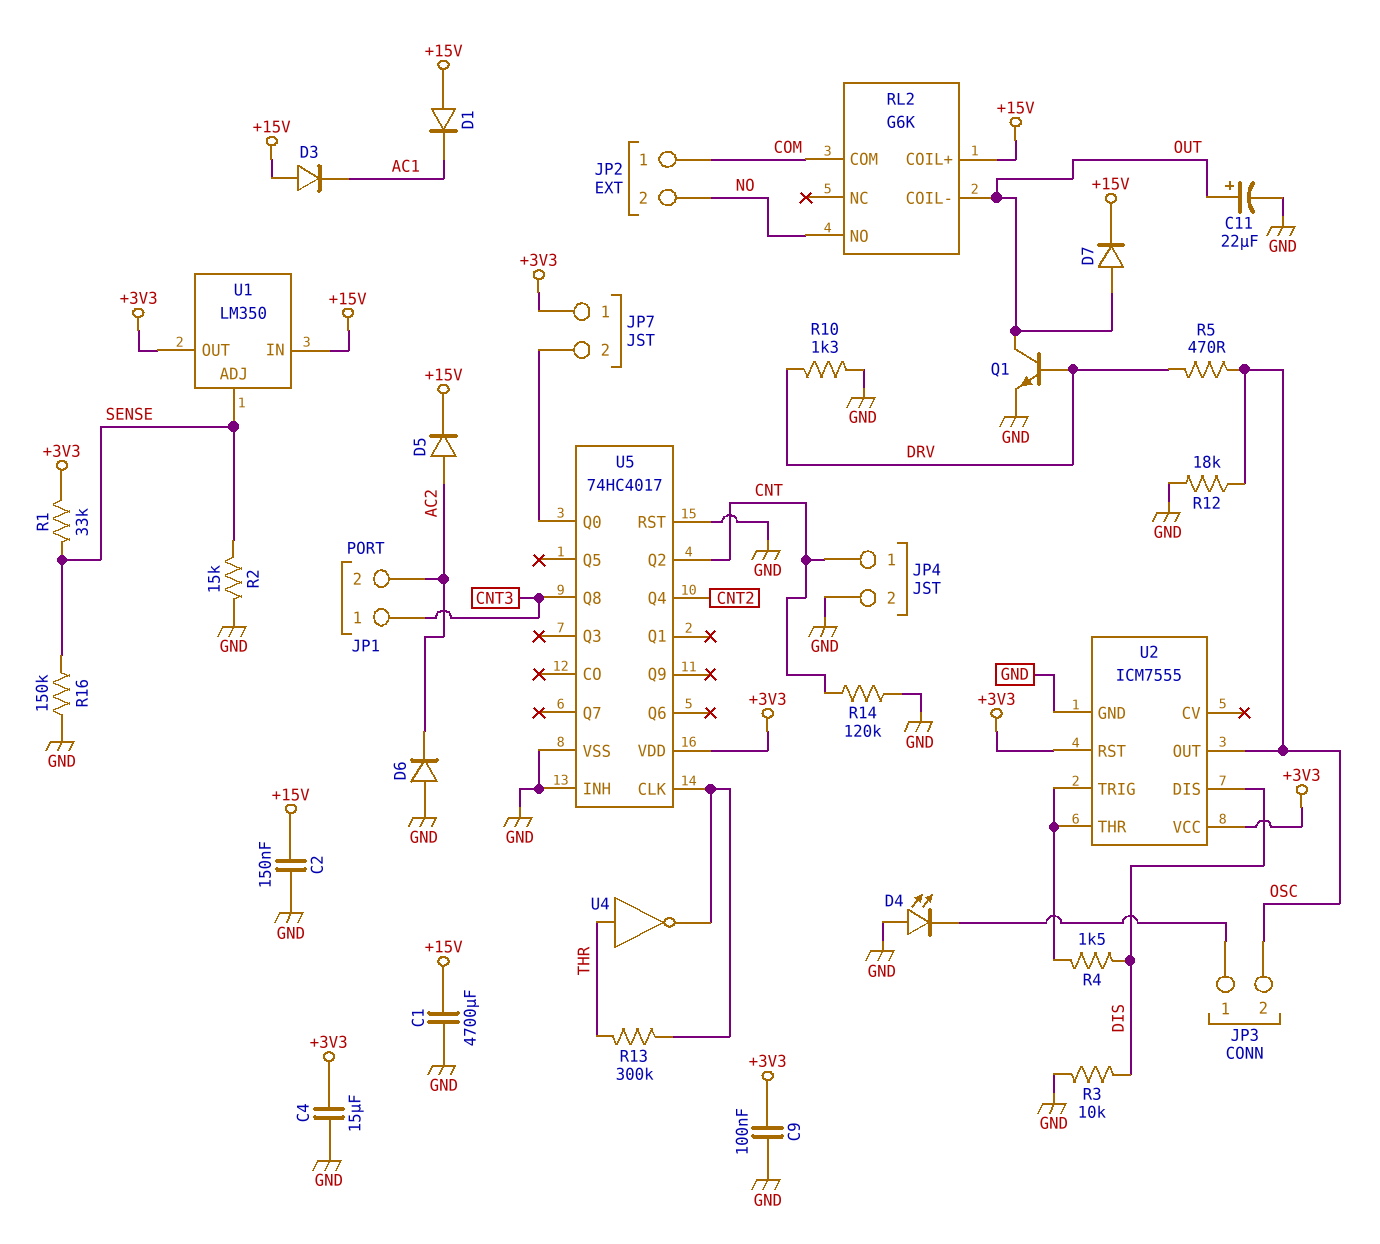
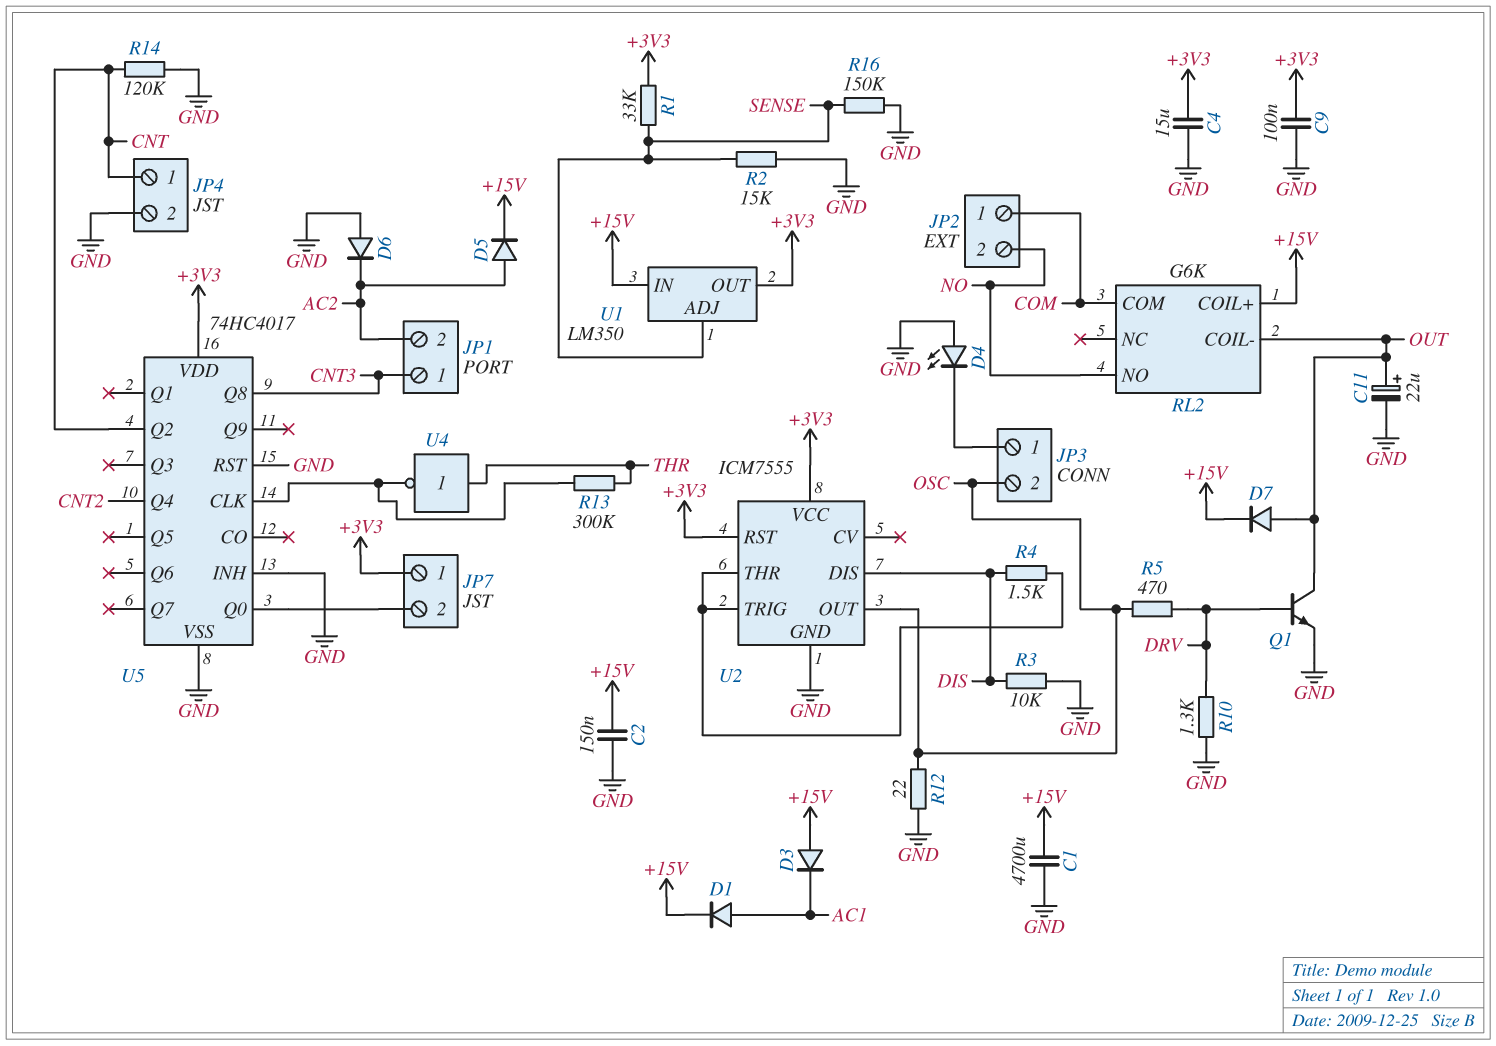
D1: diode (A +15V, K AC1) -> diode (A AC1, K +15V)
R12: 18k (GND, OSC) -> 22 (GND, OSC)

